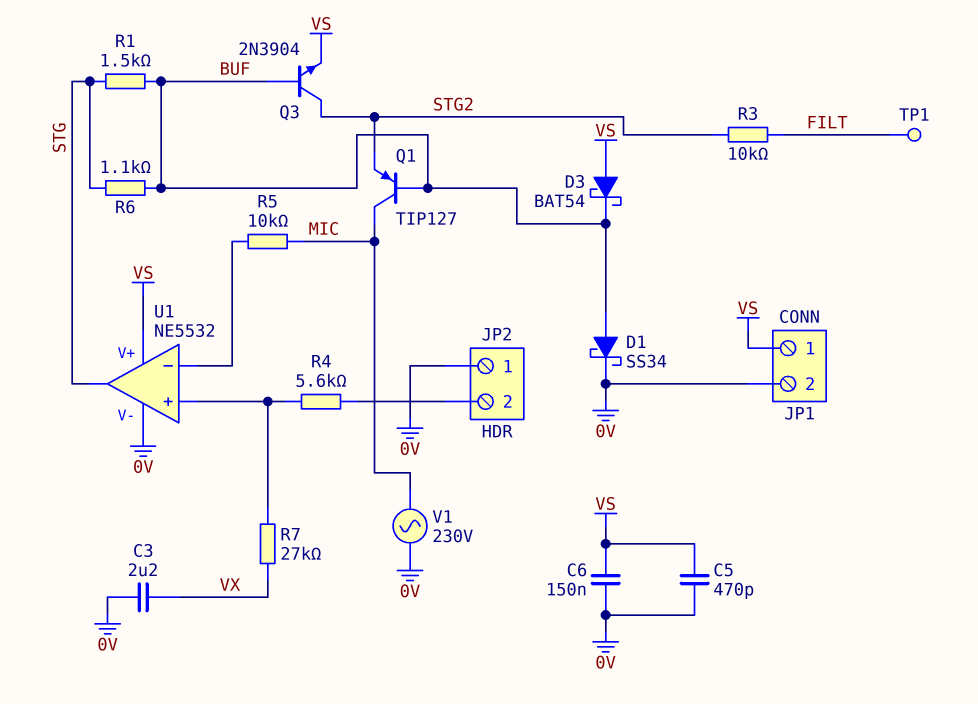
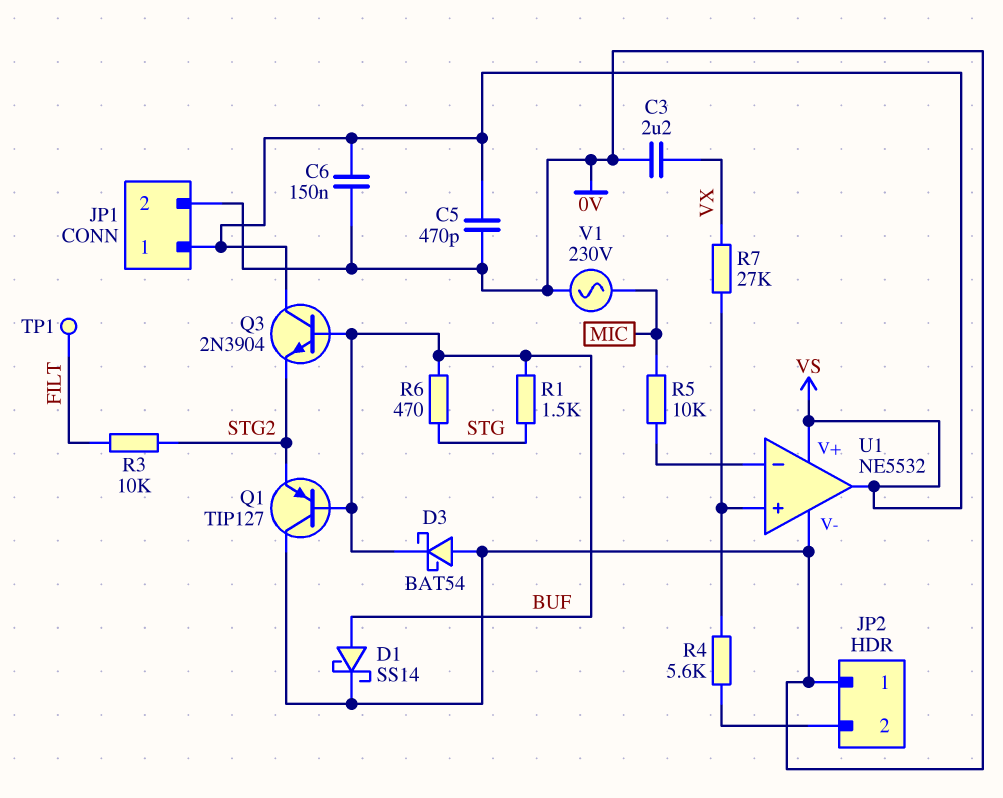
D1: schottky SS34 (A BUF, K 0V) -> schottky SS14 (A BUF, K 0V)
D3: schottky BAT54 (A VS, K BUF) -> schottky BAT54 (A 0V, K BUF)
Q1: PNP TIP127 (B BUF, C MIC, E STG2) -> PNP TIP127 (B BUF, C 0V, E STG2)
Q3: NPN 2N3904 (B BUF, C STG2, E VS) -> NPN 2N3904 (B BUF, C VS, E STG2)
R6: 1.1k (BUF, STG) -> 470 (BUF, STG)
U1 pin out: STG -> VS

